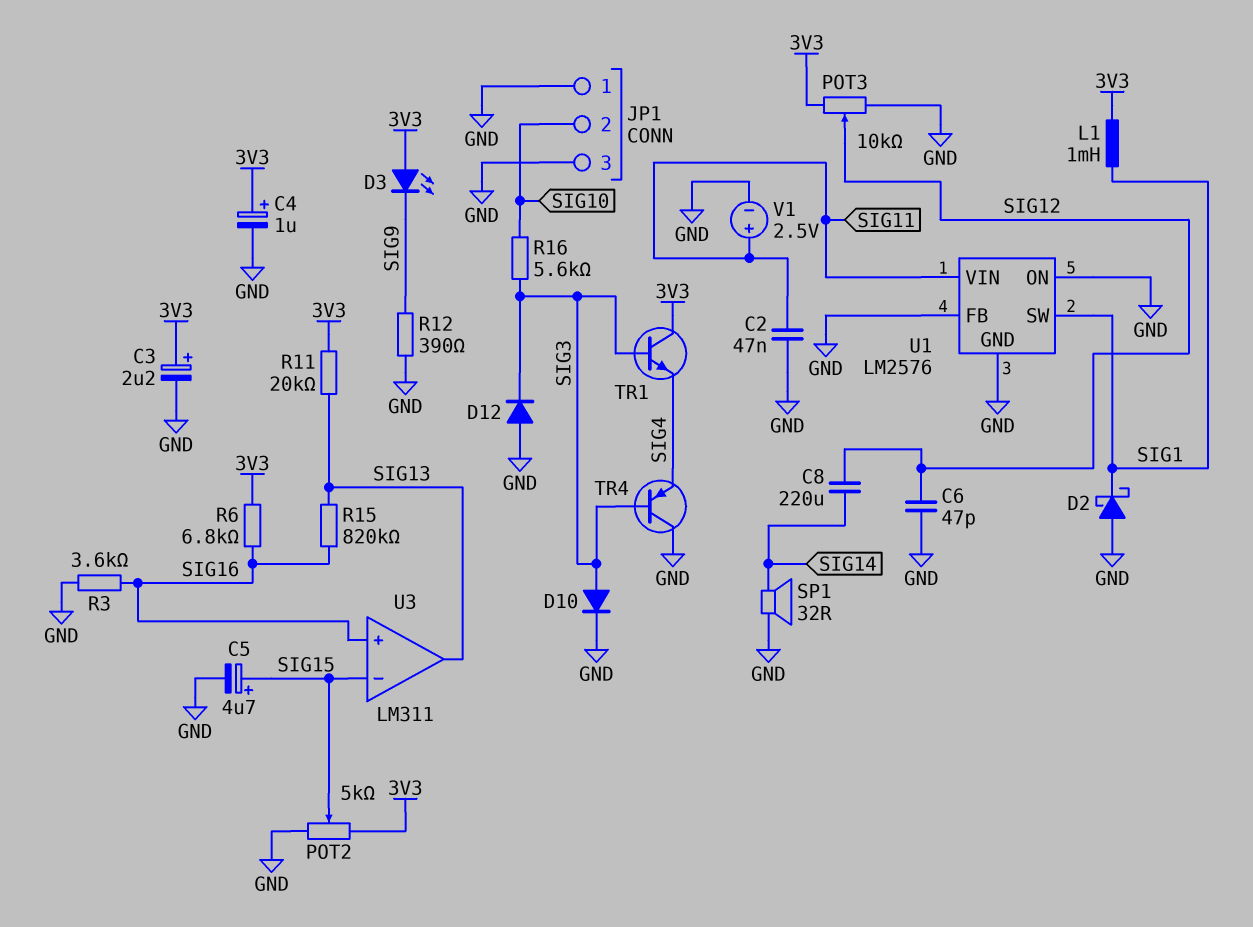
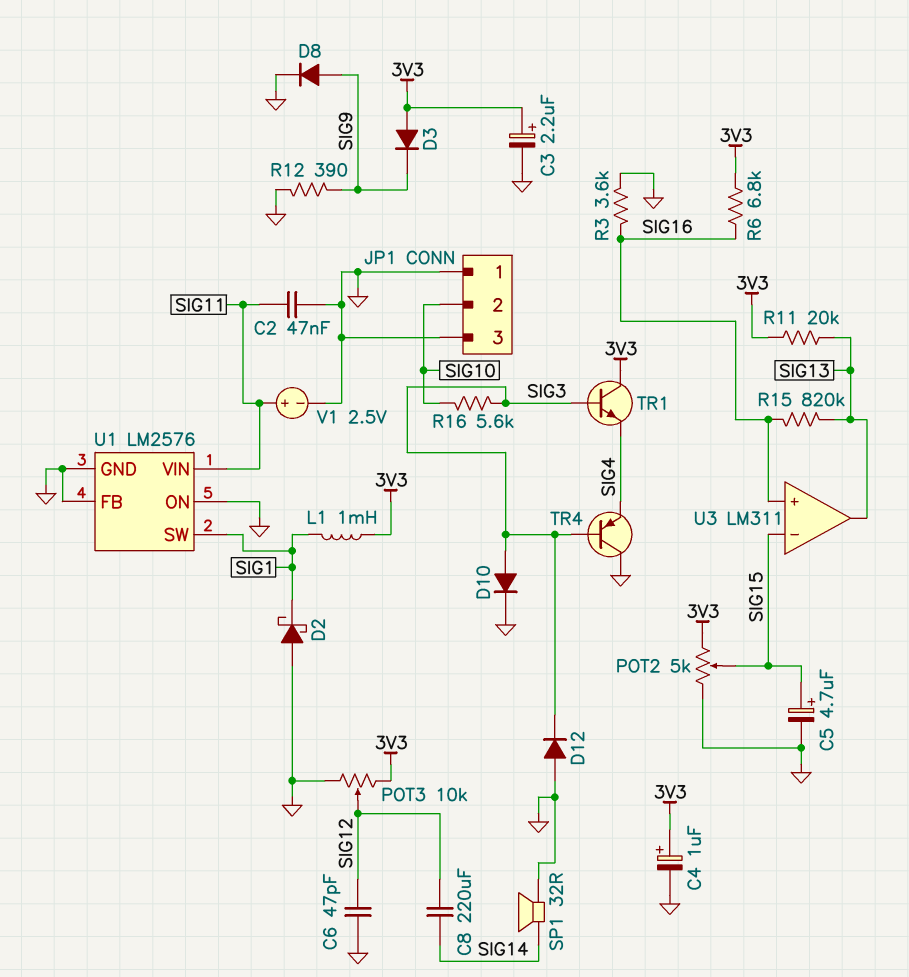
D3: LED (A 3V3, K SIG9) -> diode (A 3V3, K SIG9)
D8: none -> diode (A SIG9, K GND)

